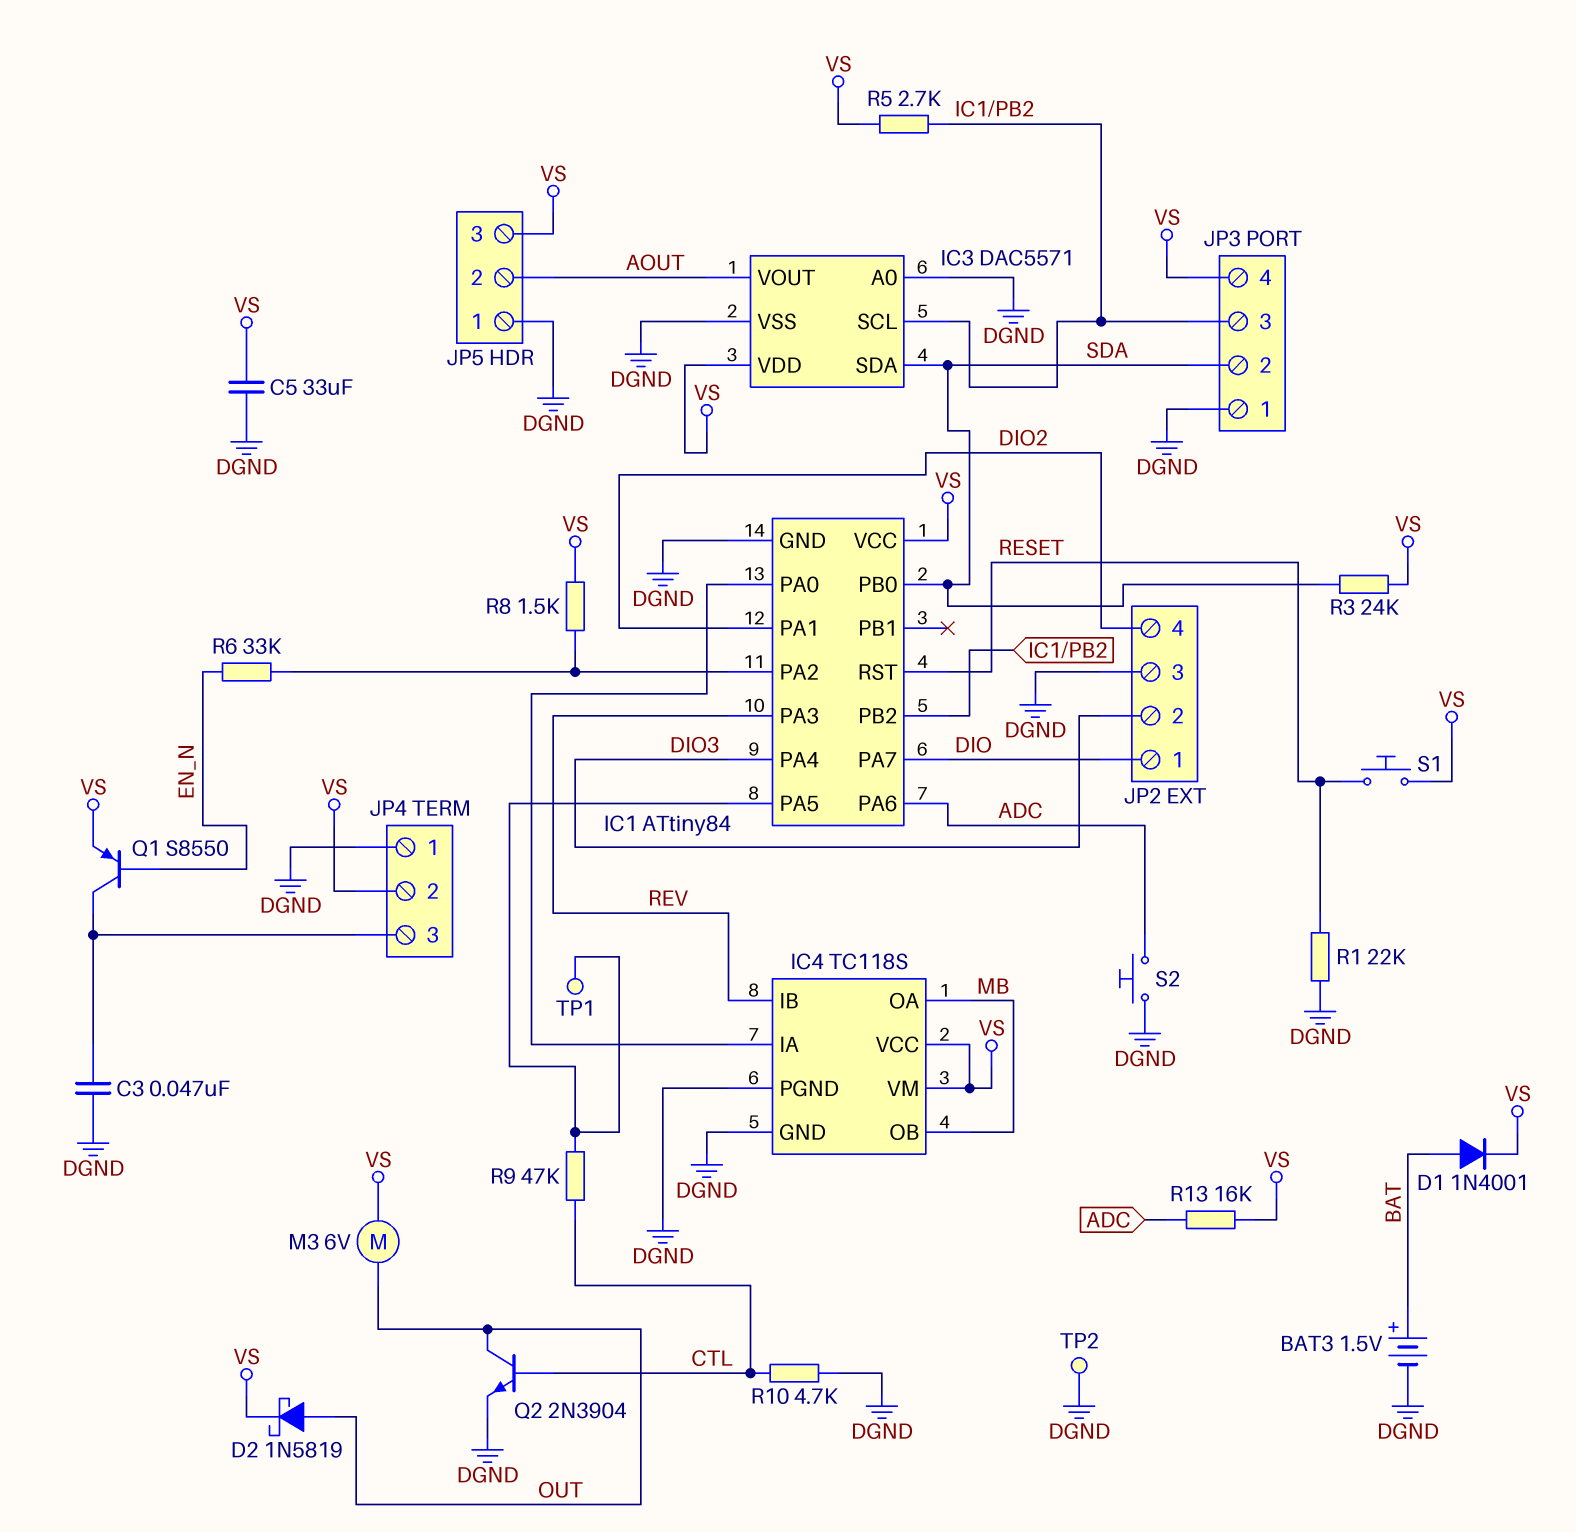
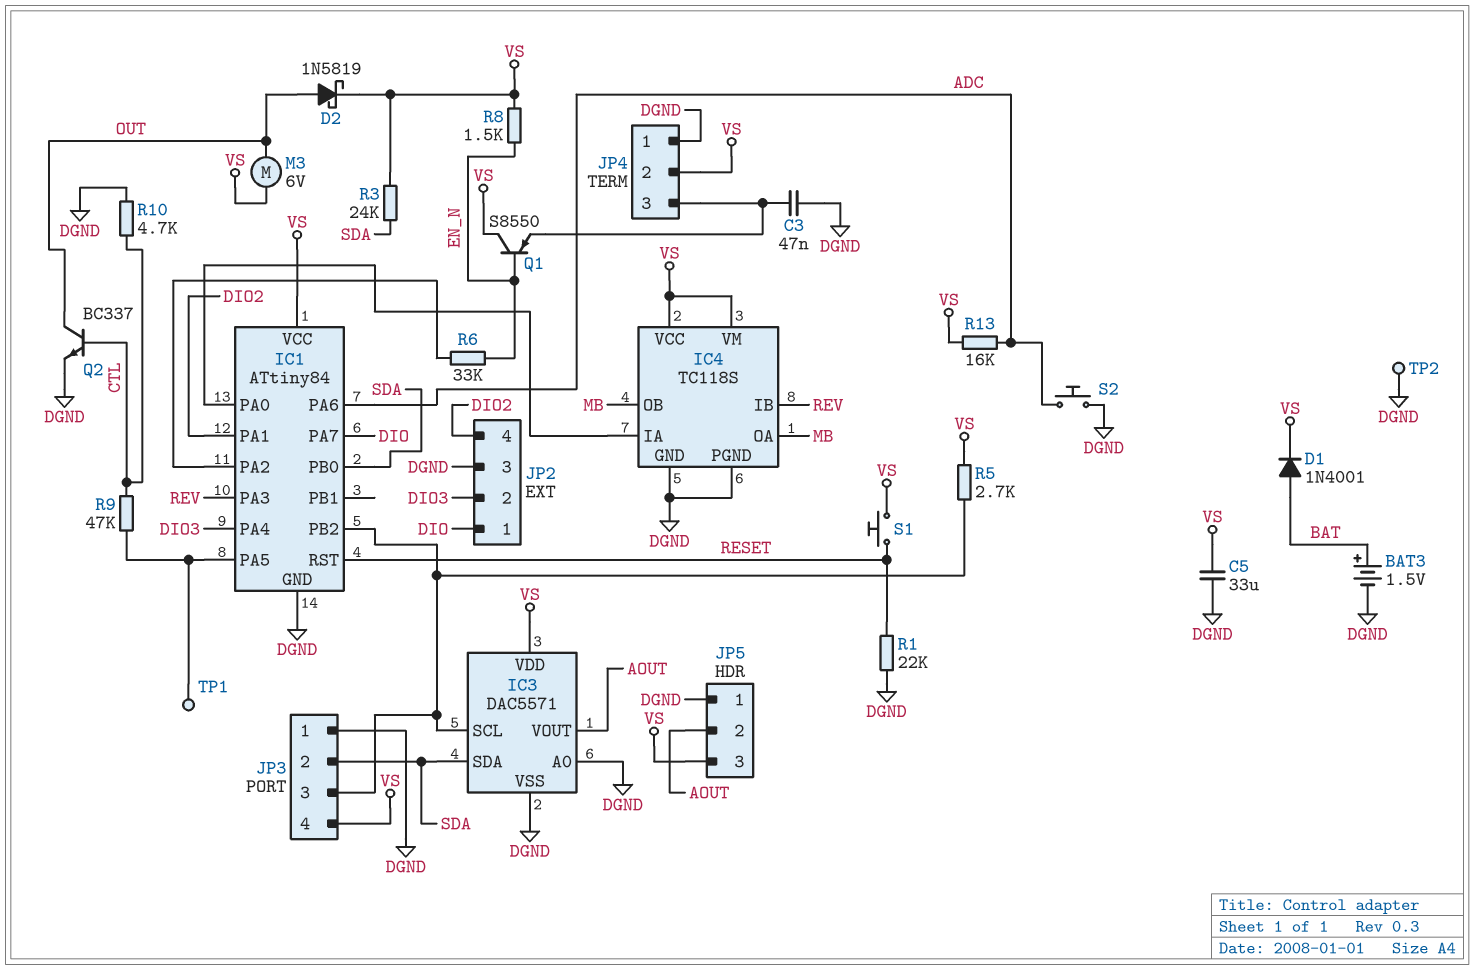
Q1: PNP S8550 (B EN_N, C JP4/3, E VS) -> PNP S8550 (B EN_N, C VS, E JP4/3)
Q2: NPN 2N3904 (B CTL, C OUT, E DGND) -> NPN BC337 (B CTL, C OUT, E DGND)
R8: 1.5k (IC1/PA2, VS) -> 1.5k (EN_N, VS)

